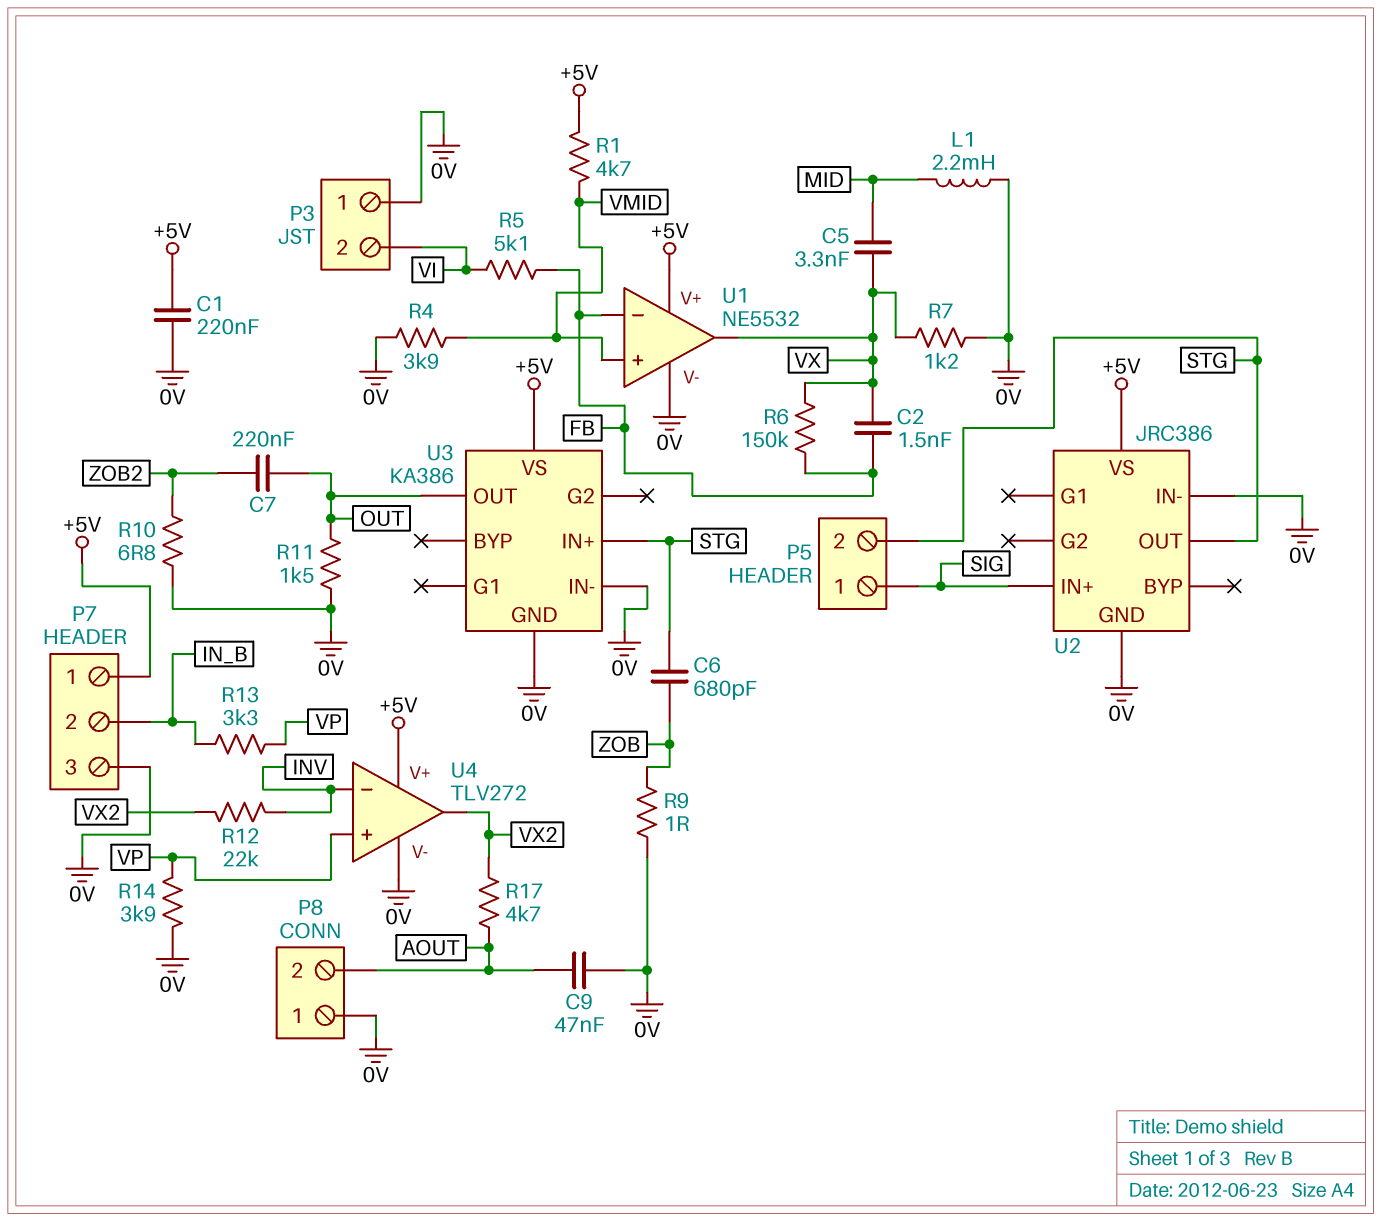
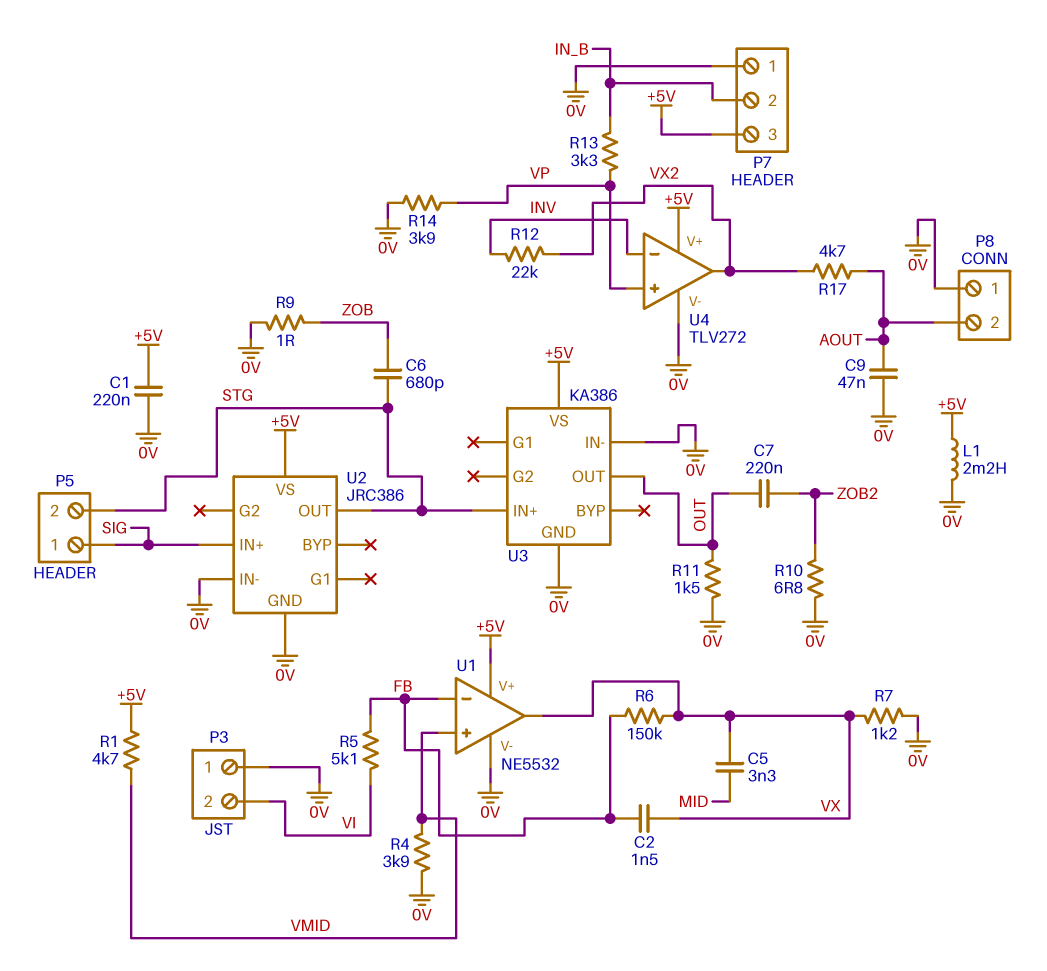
L1: 2.2mH (0V, MID) -> 2.2mH (+5V, 0V)
P7 pin 1: +5V -> 0V
P7 pin 3: 0V -> +5V

